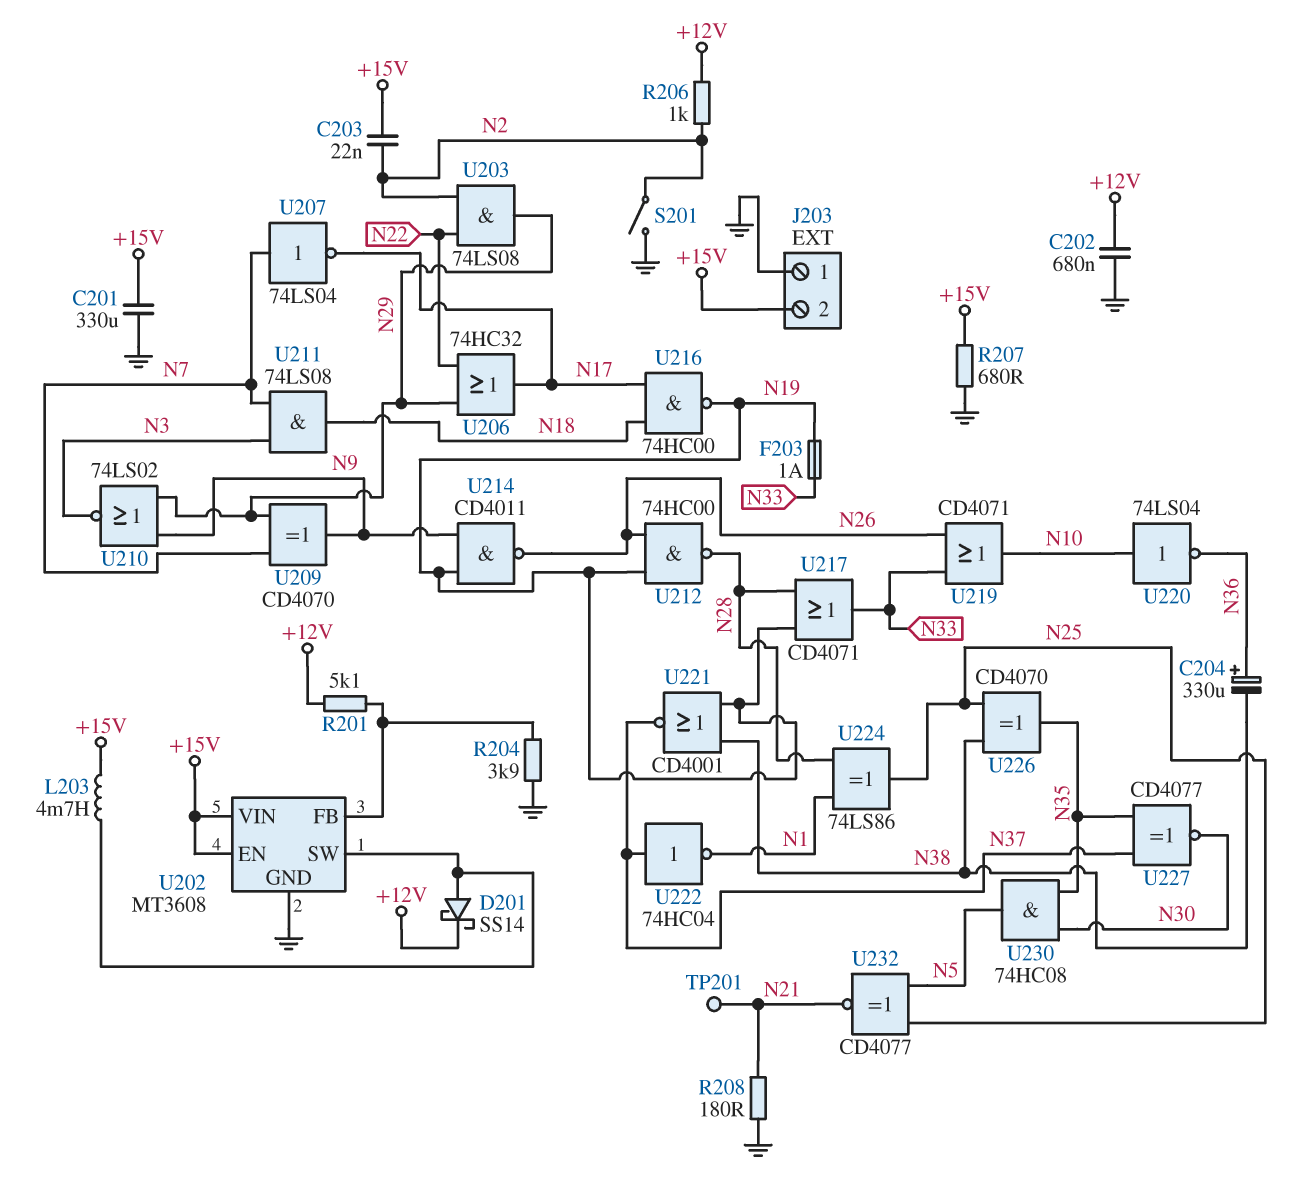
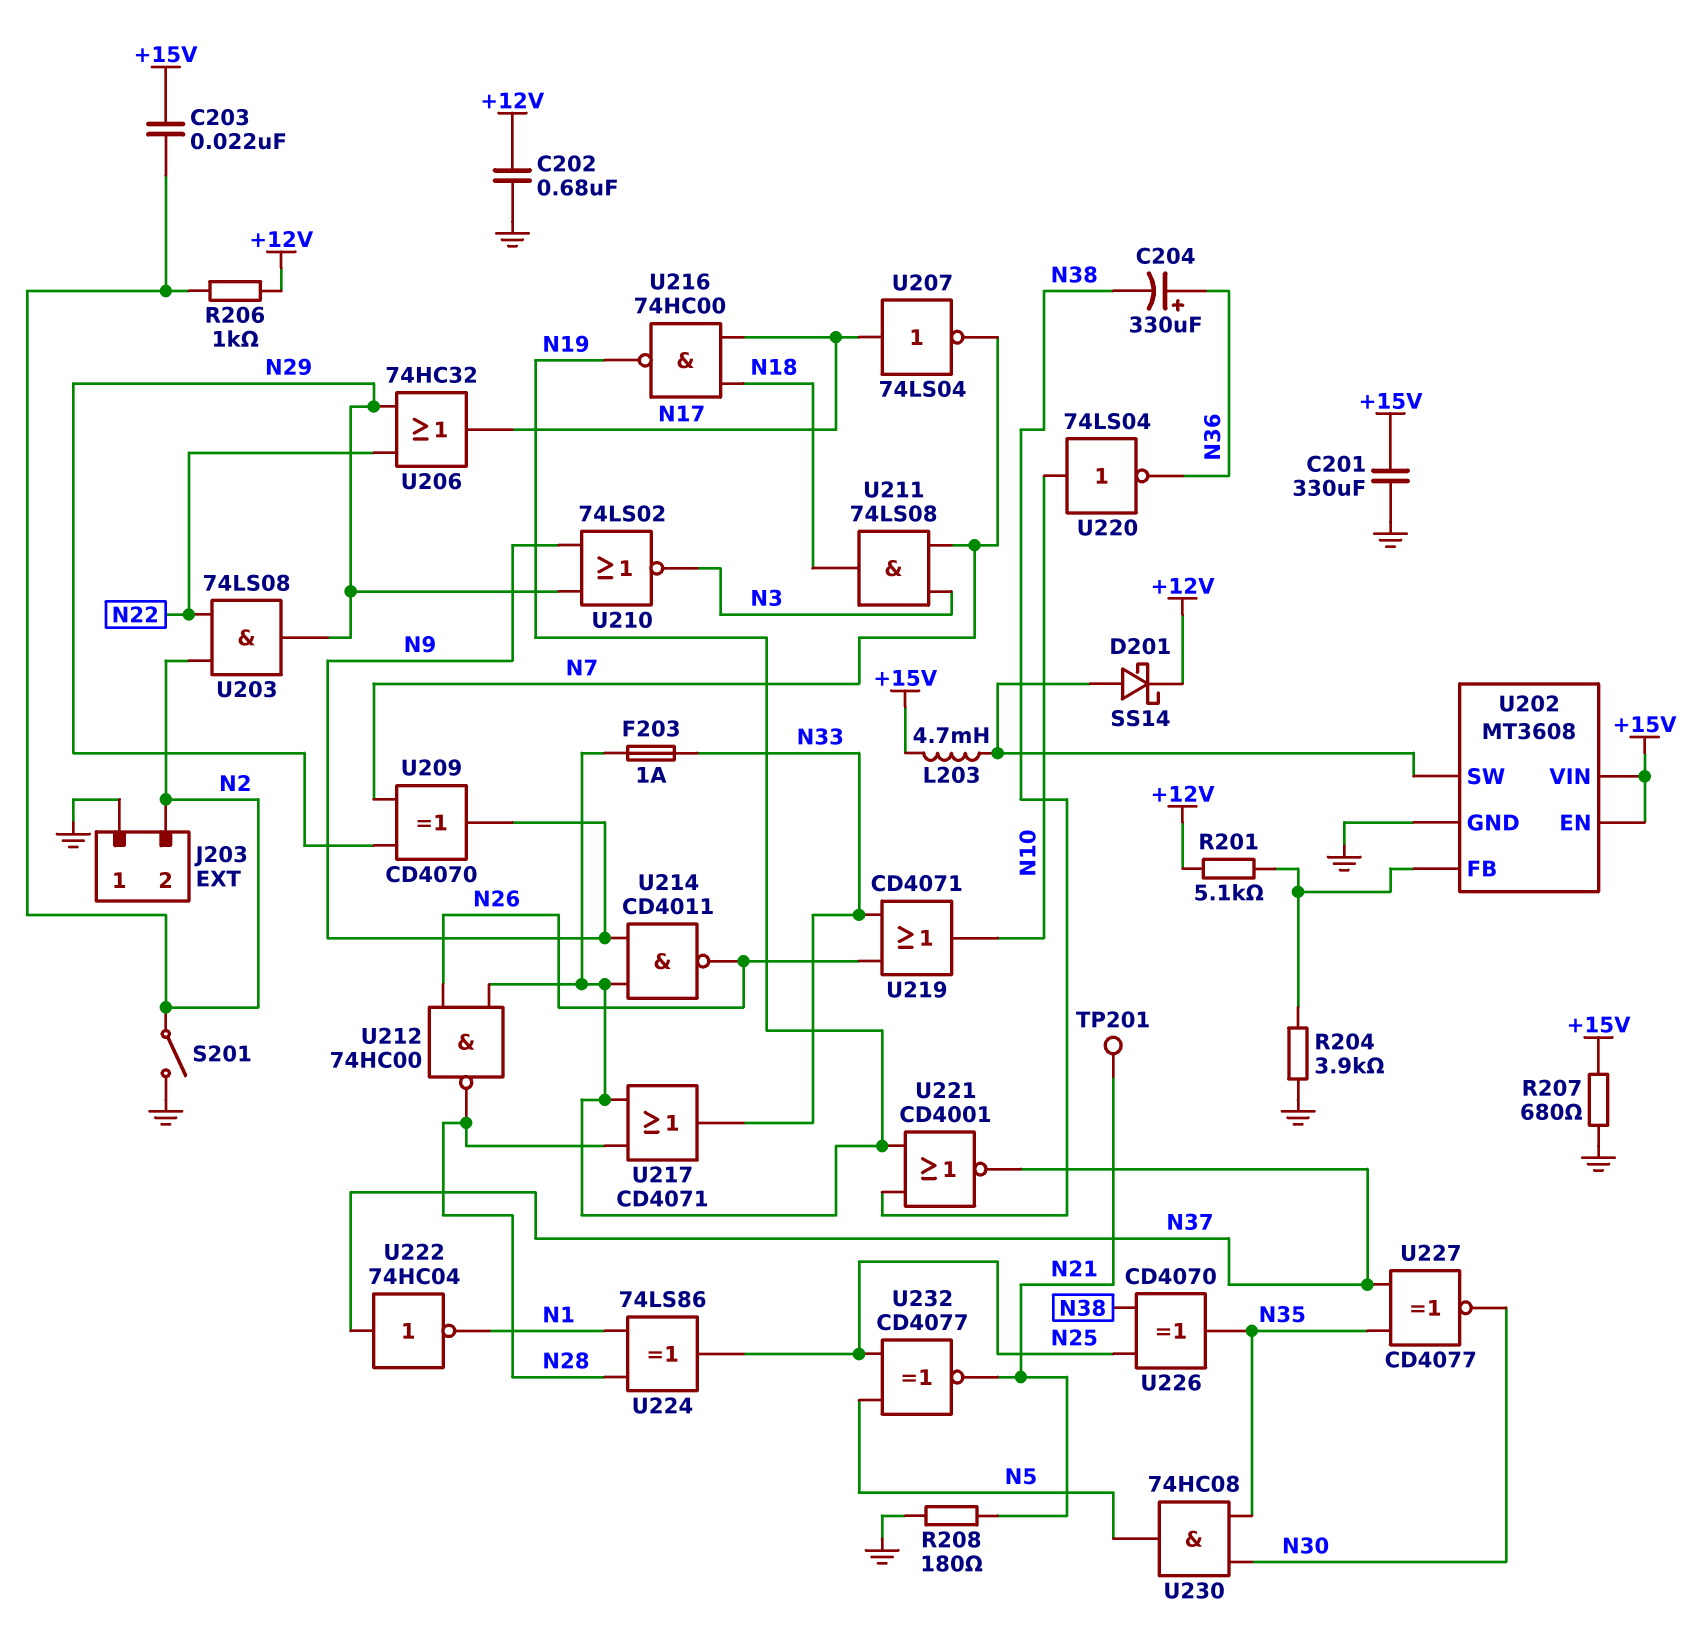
J203 pin 2: +15V -> N2
U207: NOT 74LS04 (in N7, out N17) -> NOT 74LS04 (in N17, out N7)

